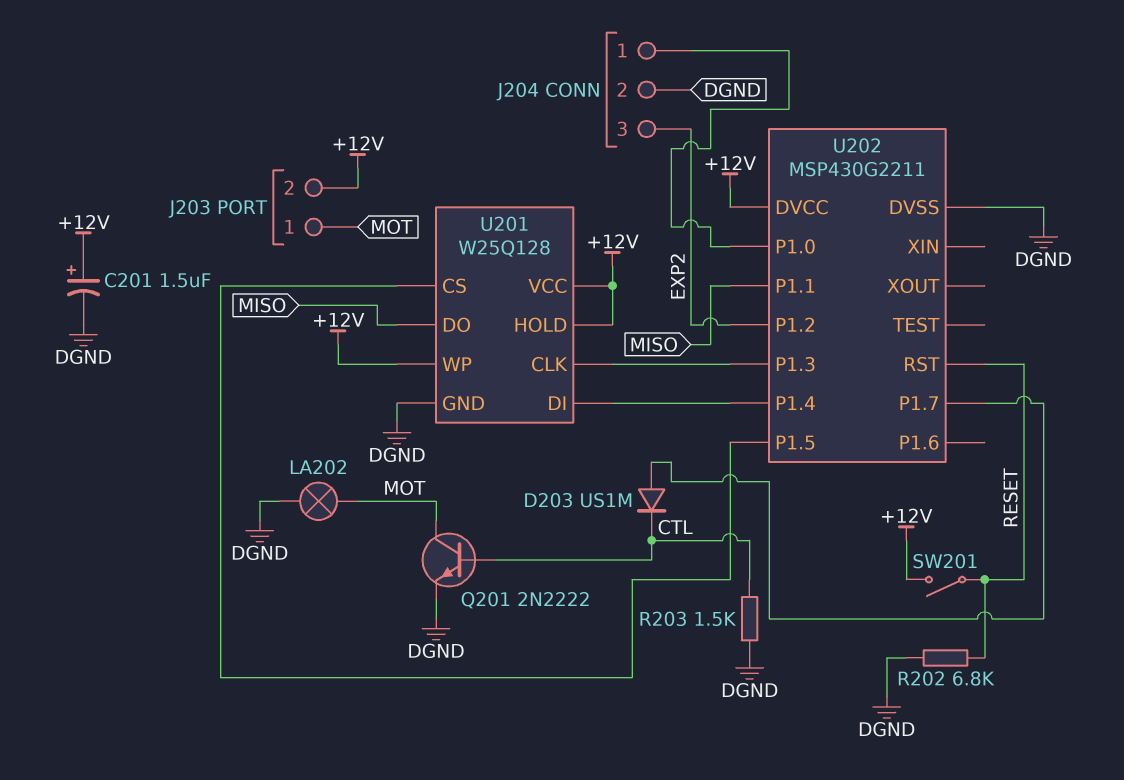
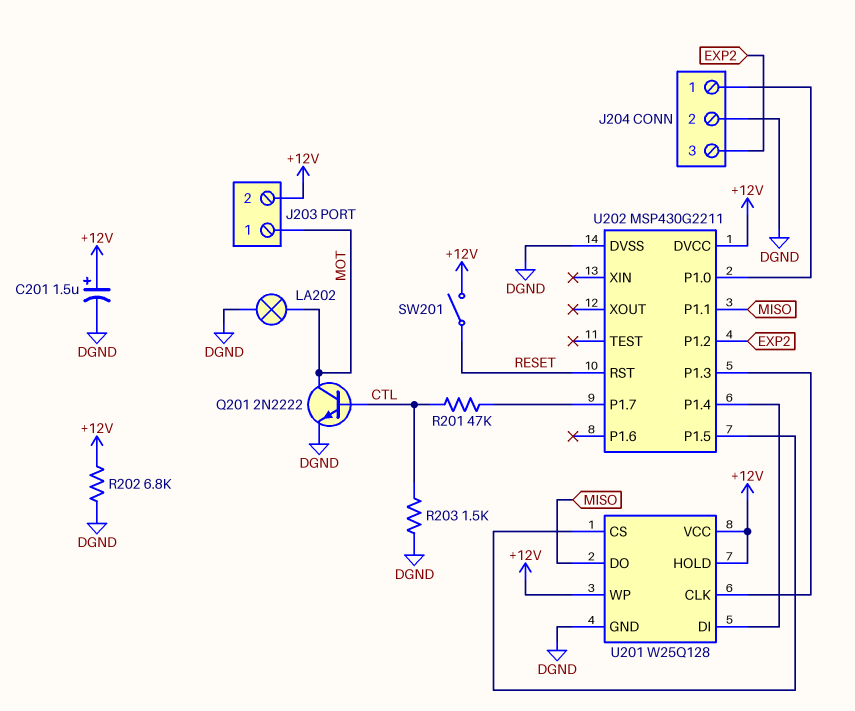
D203: diode US1M (A U202/P1.7, K CTL) -> none
R201: none -> 47k (CTL, U202/P1.7)
R202: 6.8k (DGND, RESET) -> 6.8k (+12V, DGND)

